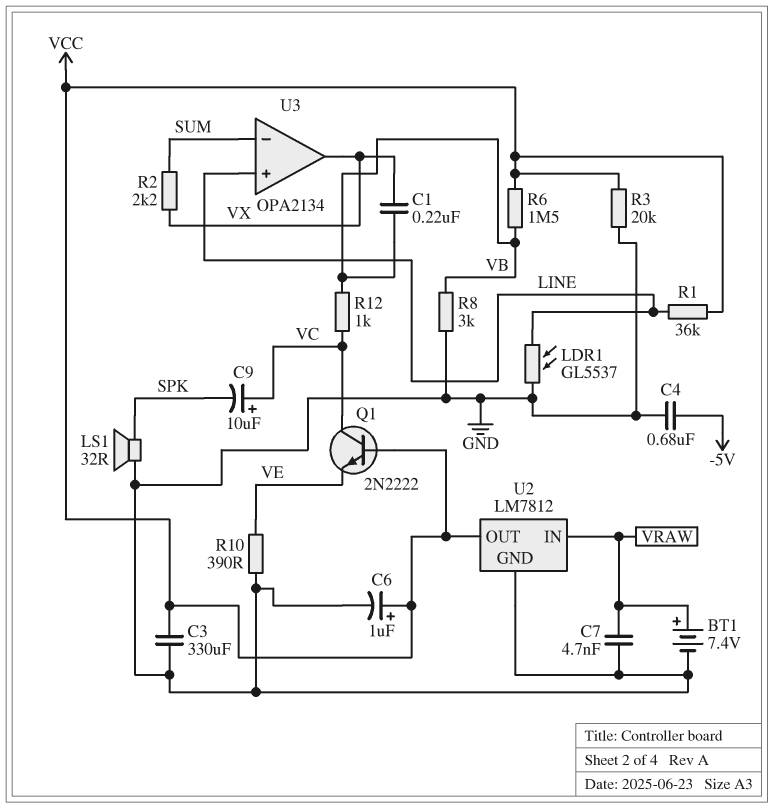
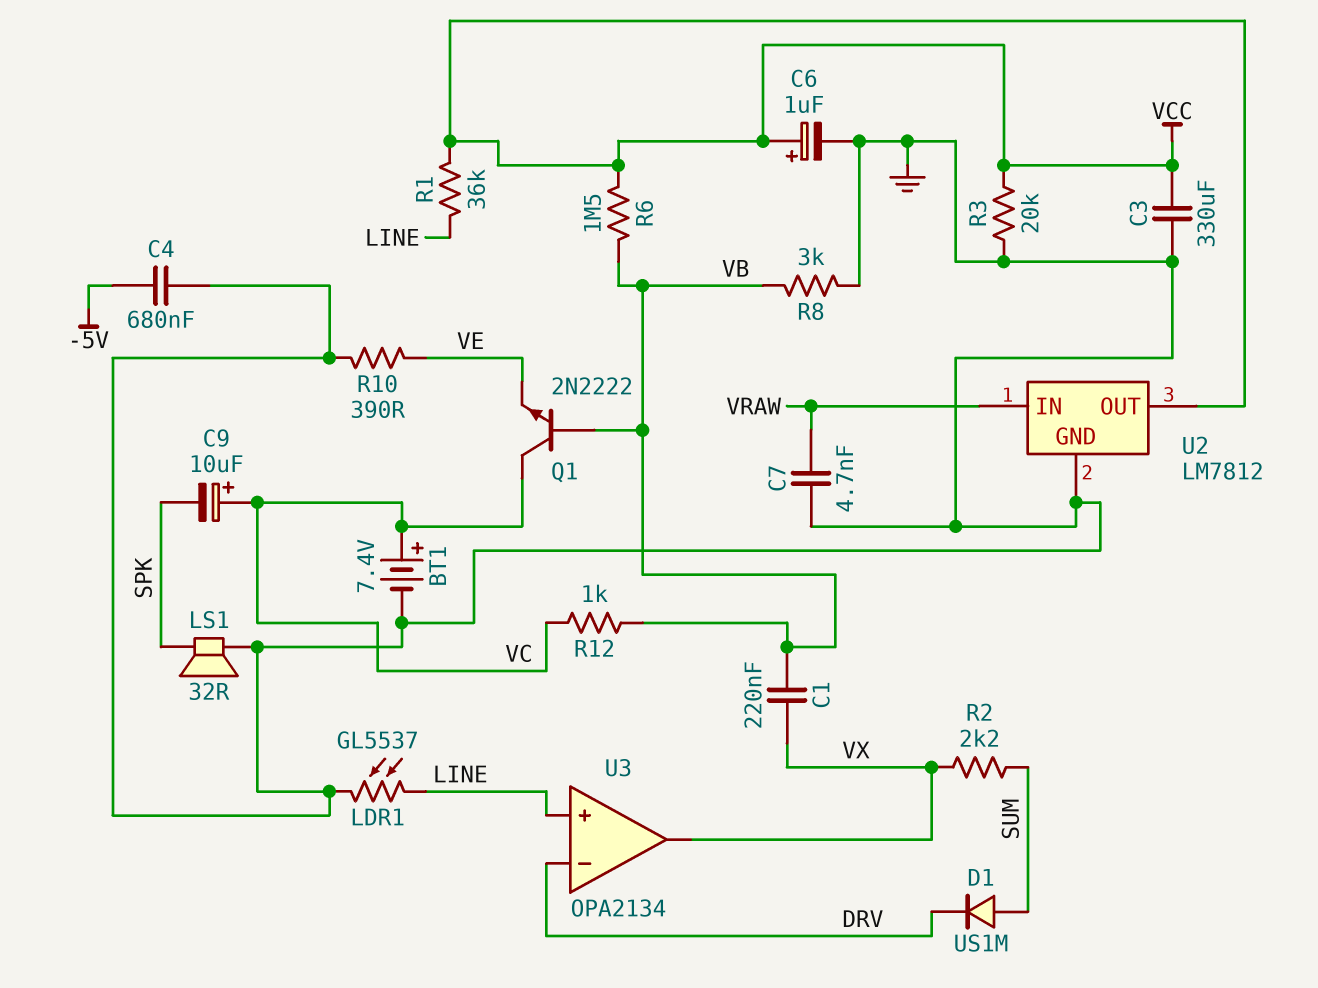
BT1: 7.4V (plus VRAW, minus GND) -> 7.4V (plus VC, minus GND)
D1: none -> diode US1M (A SUM, K DRV)
Q1: NPN 2N2222 (B VCC, C VC, E VE) -> NPN 2N2222 (B VB, C VC, E VE)
U3 pin in-: SUM -> DRV

